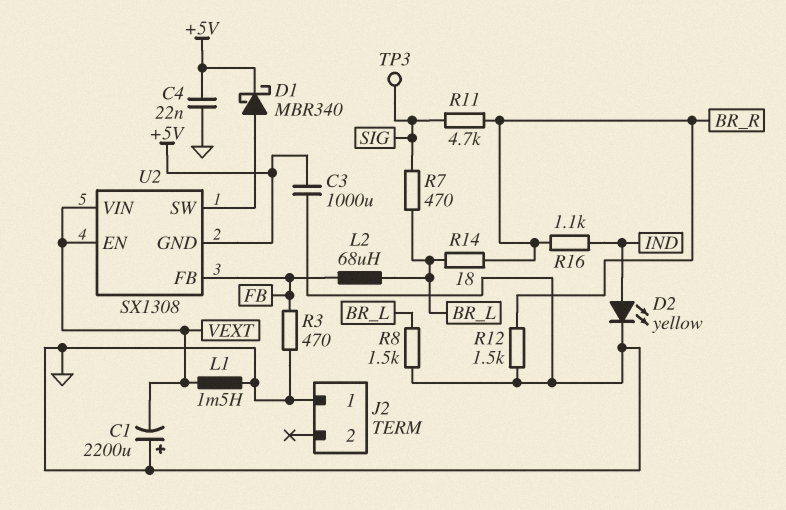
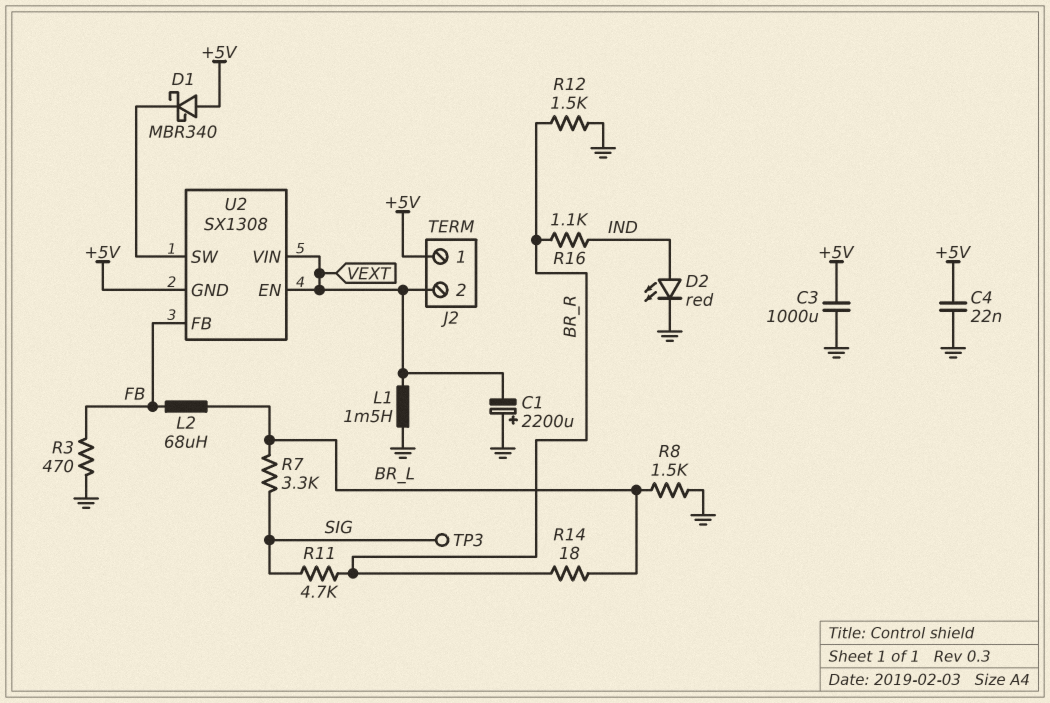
D1: schottky MBR340 (A U2/SW, K +5V) -> schottky MBR340 (A +5V, K U2/SW)
D2: LED yellow (A IND, K GND) -> LED red (A IND, K GND)
J2 pin 1: GND -> +5V
J2 pin 2: none -> VEXT
R7: 470 (BR_L, SIG) -> 3.3k (BR_L, SIG)

